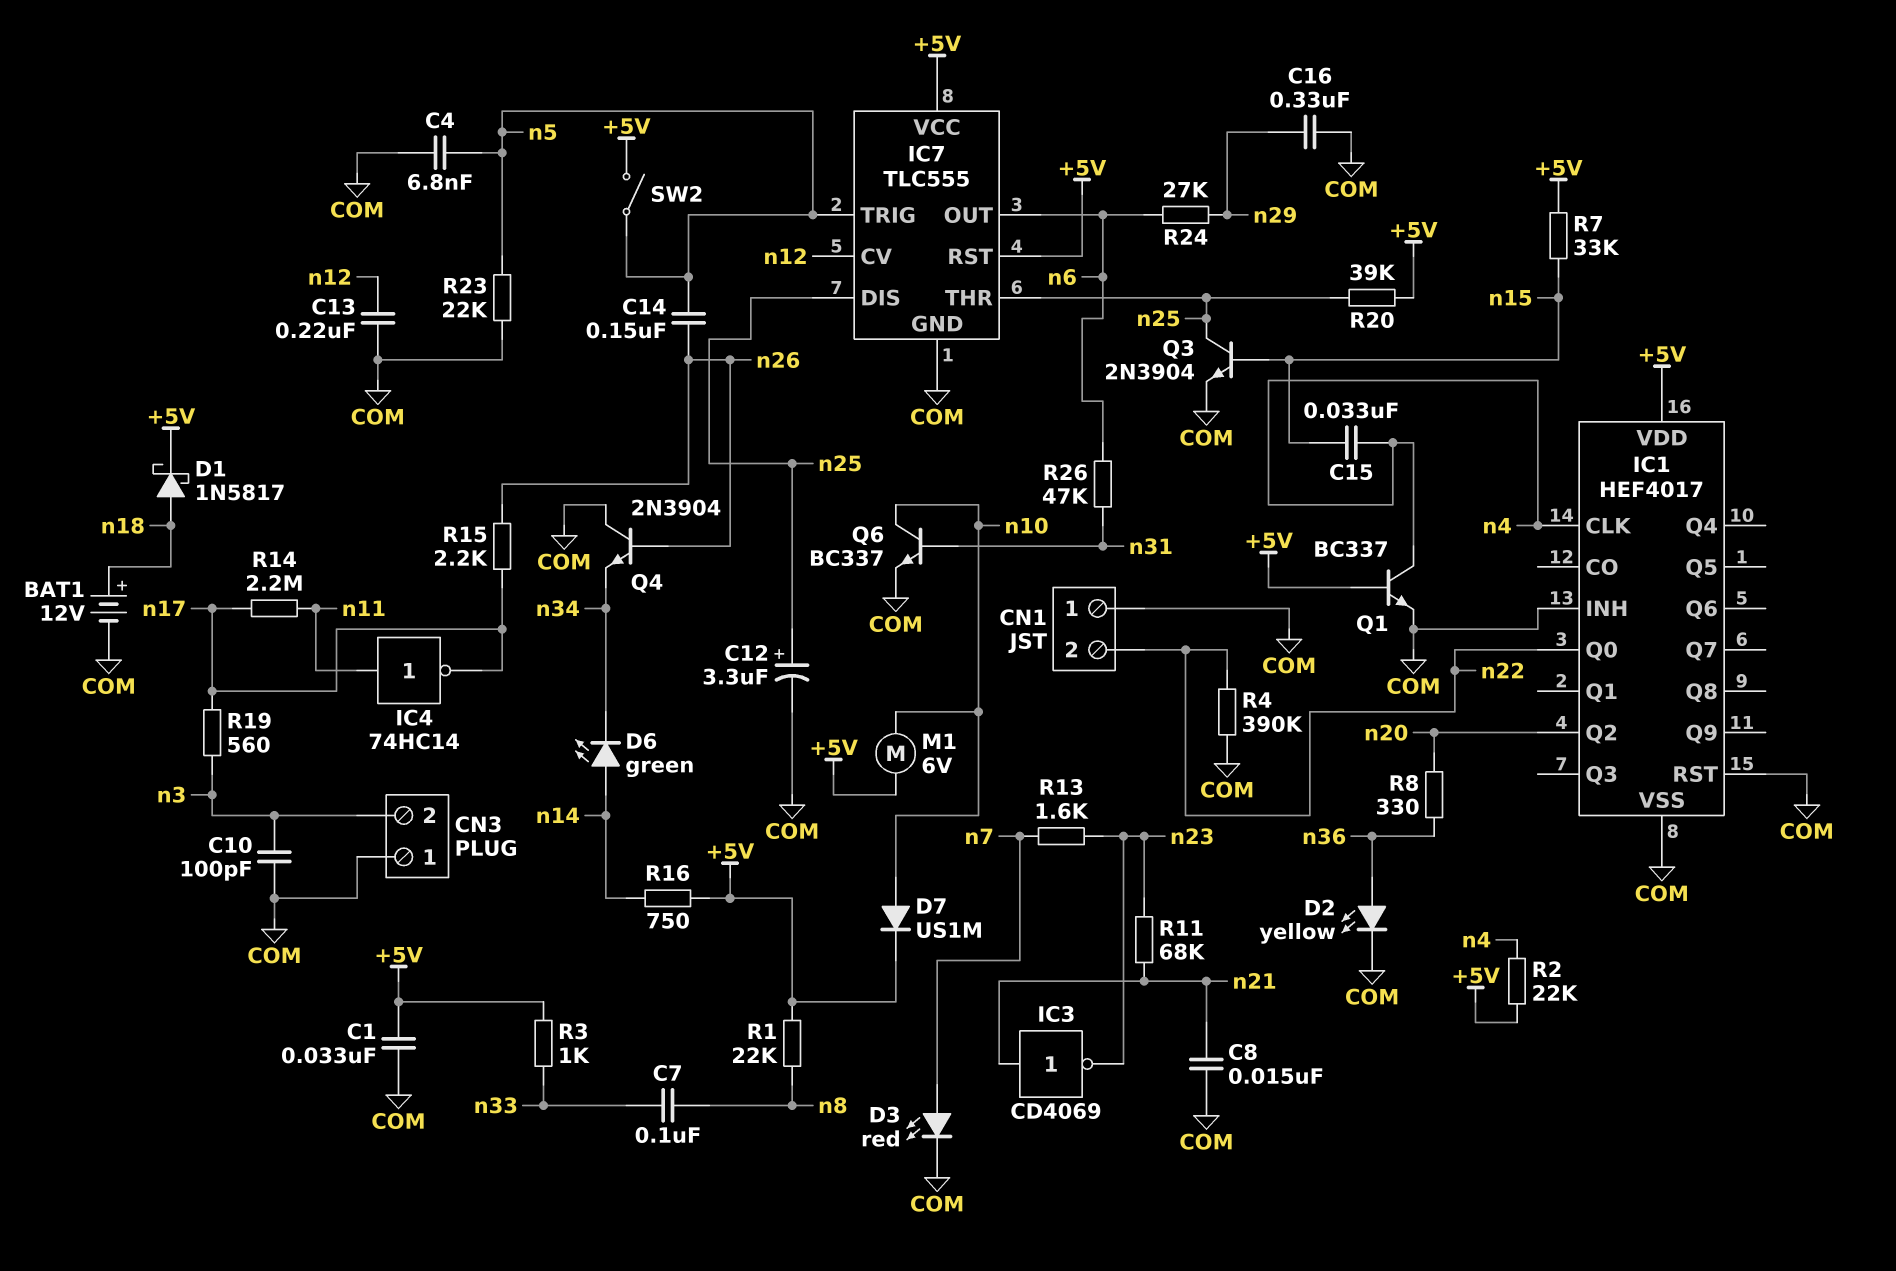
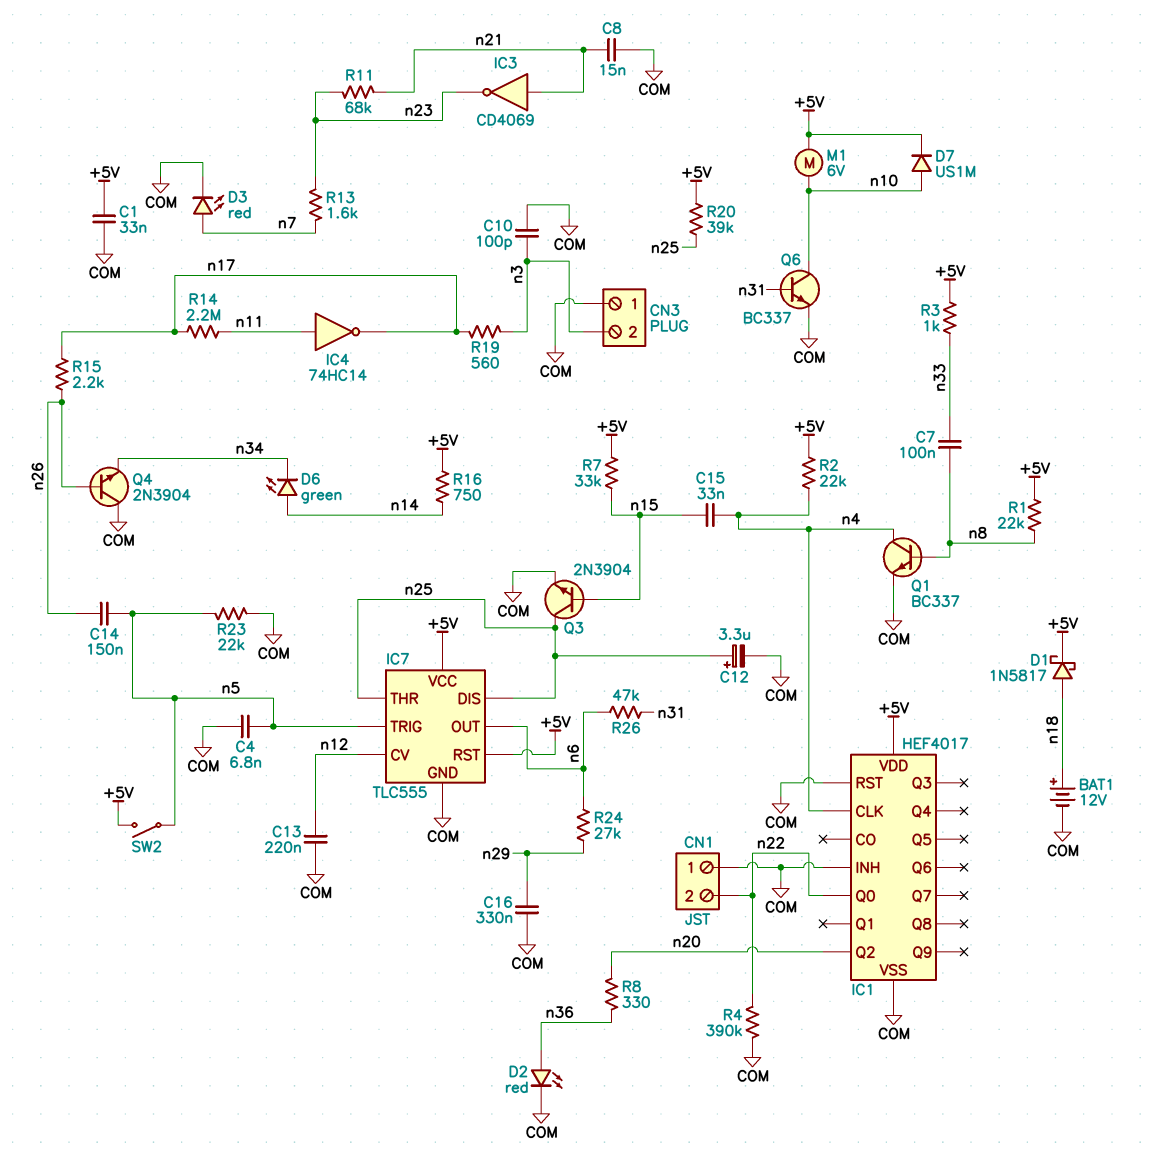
D2: LED yellow (A n36, K COM) -> LED red (A n36, K COM)
Q1: NPN BC337 (B +5V, C n4, E COM) -> NPN BC337 (B n8, C n4, E COM)

